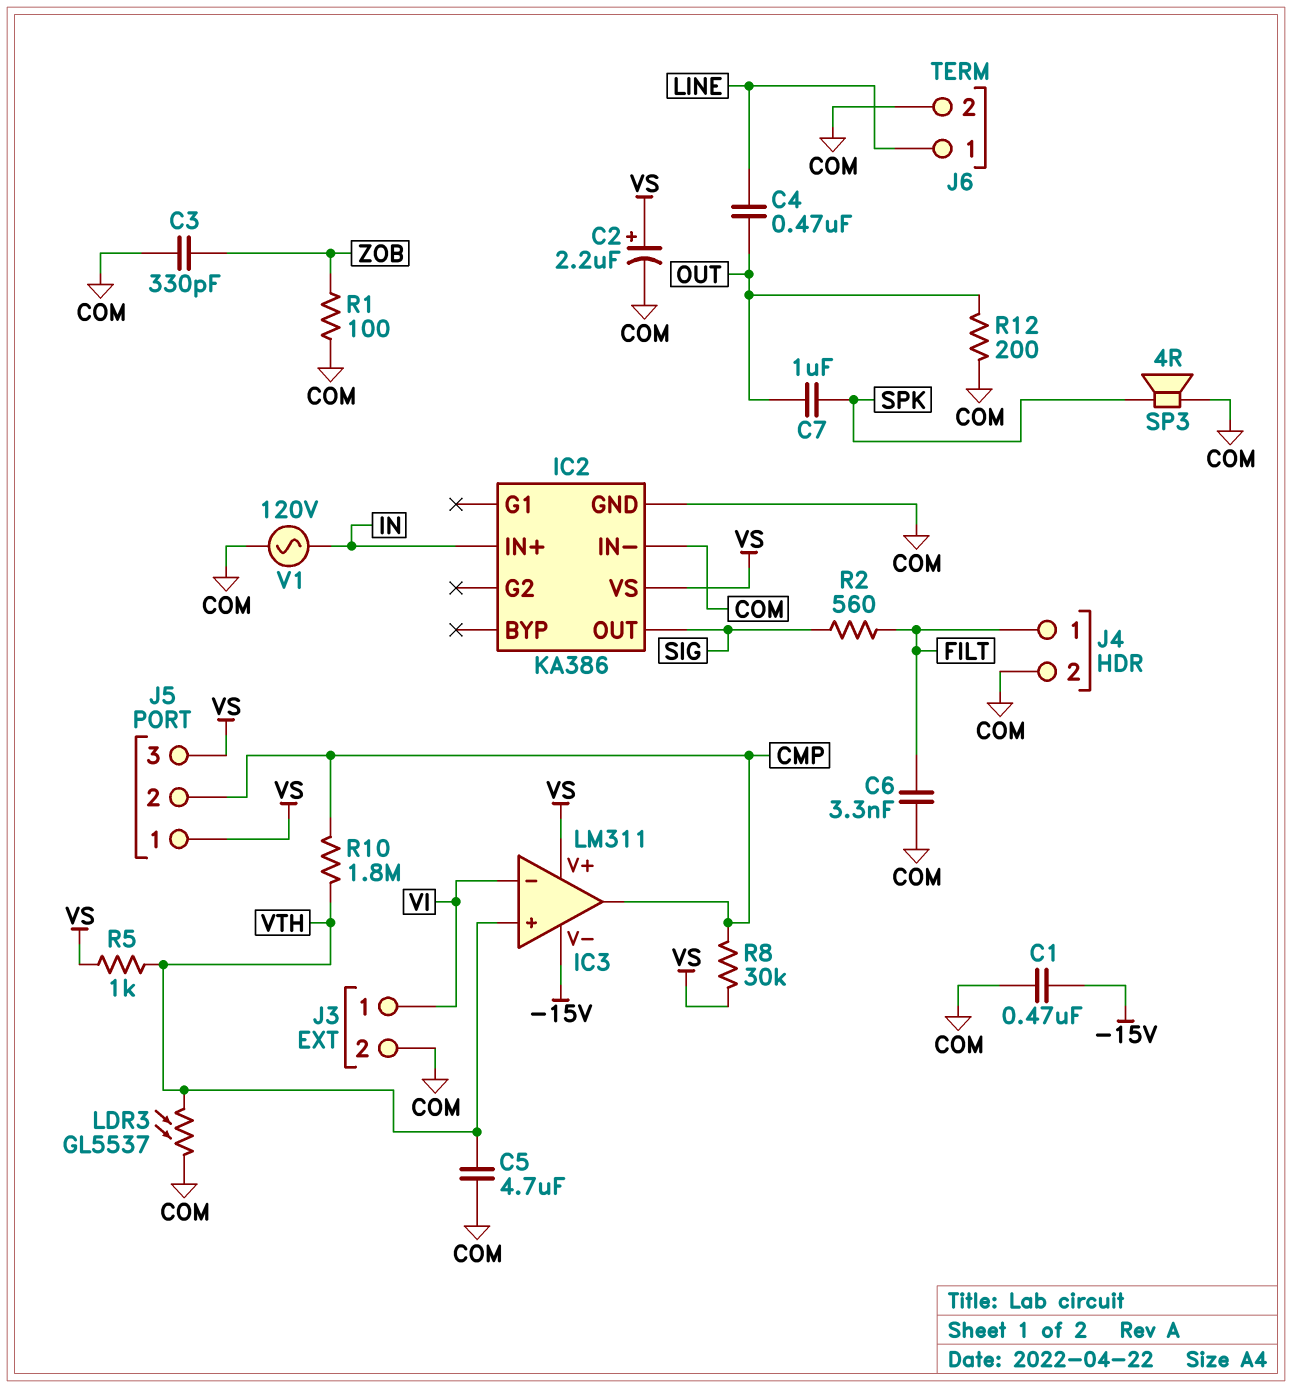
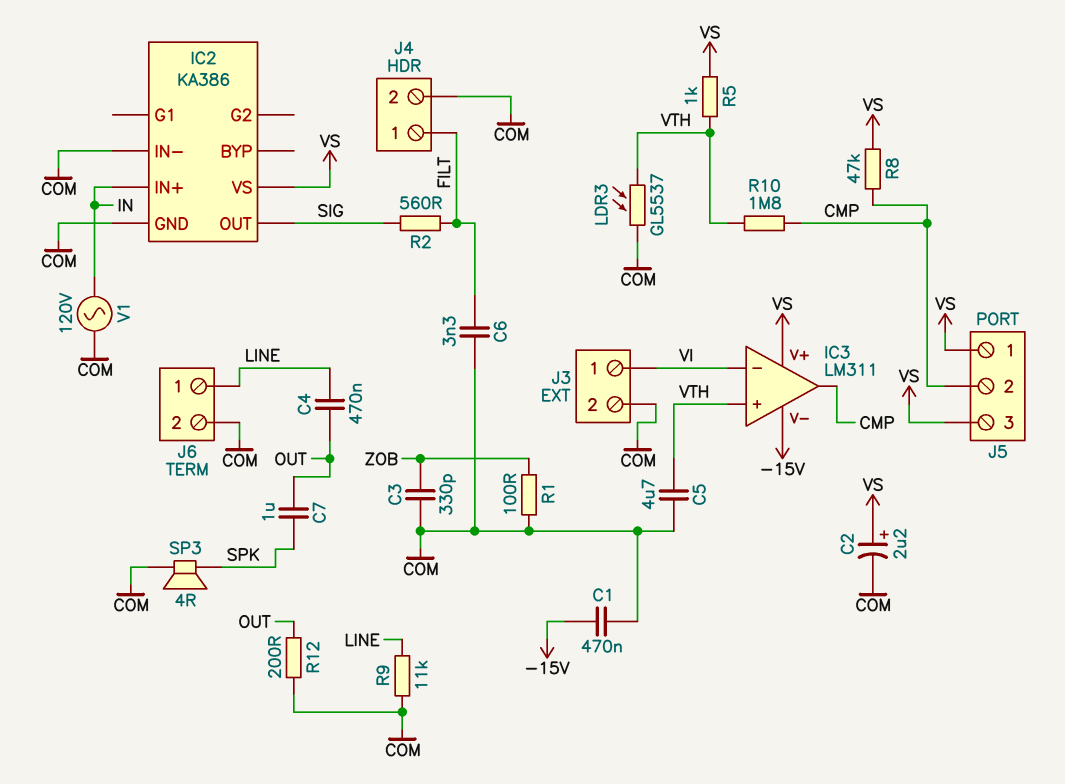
R8: 30k (CMP, VS) -> 47k (CMP, VS)
R9: none -> 11k (COM, LINE)

